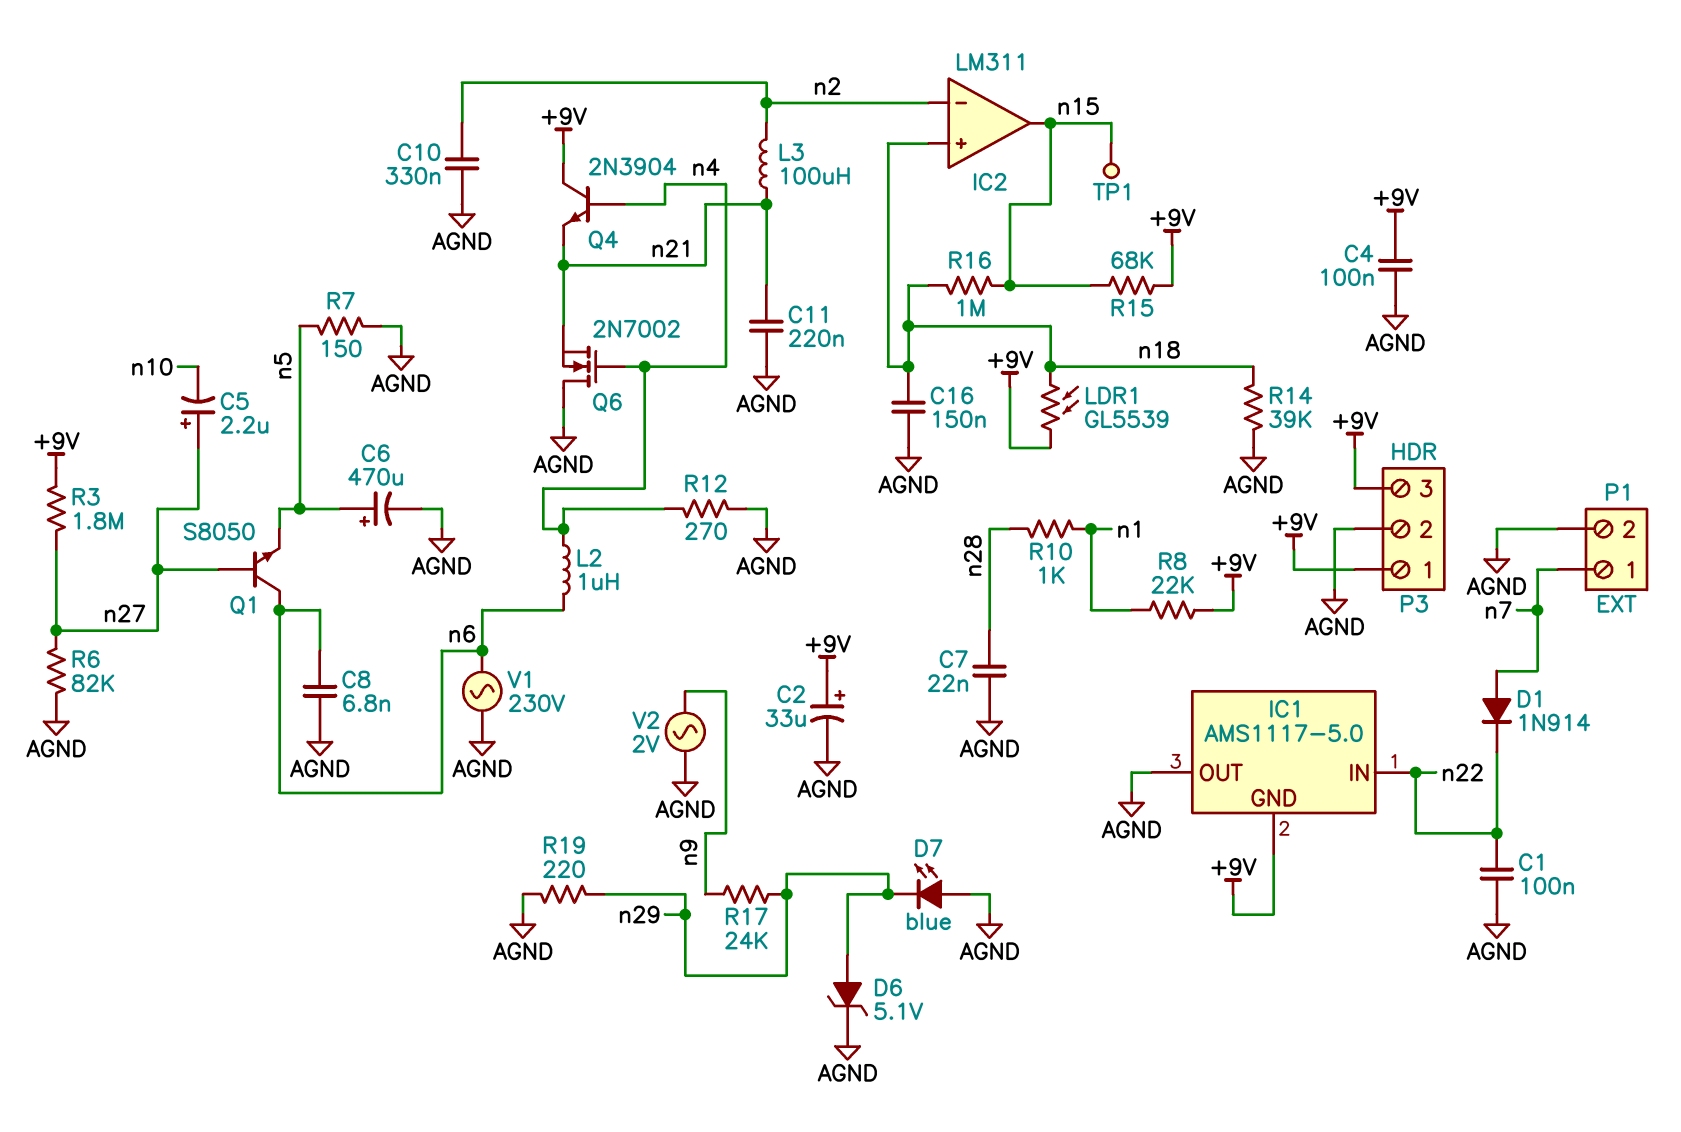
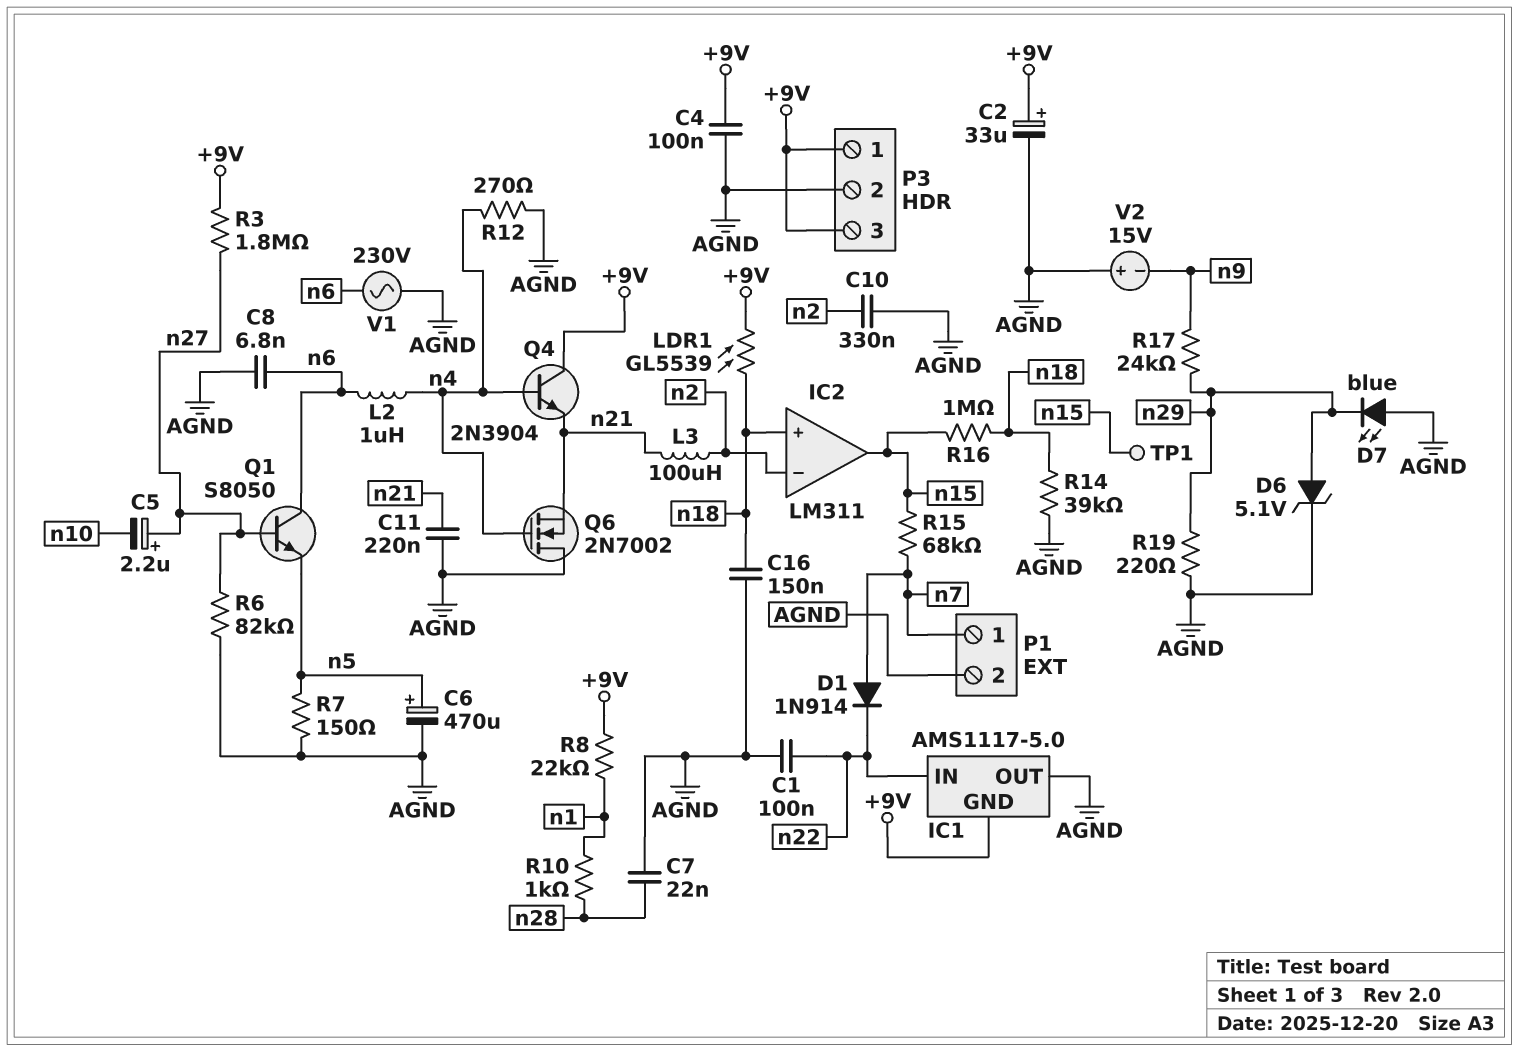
R15: 68k (+9V, n15) -> 68k (n7, n15)
V2: AC 2V (AGND, n9) -> 15V (plus AGND, minus n9)

